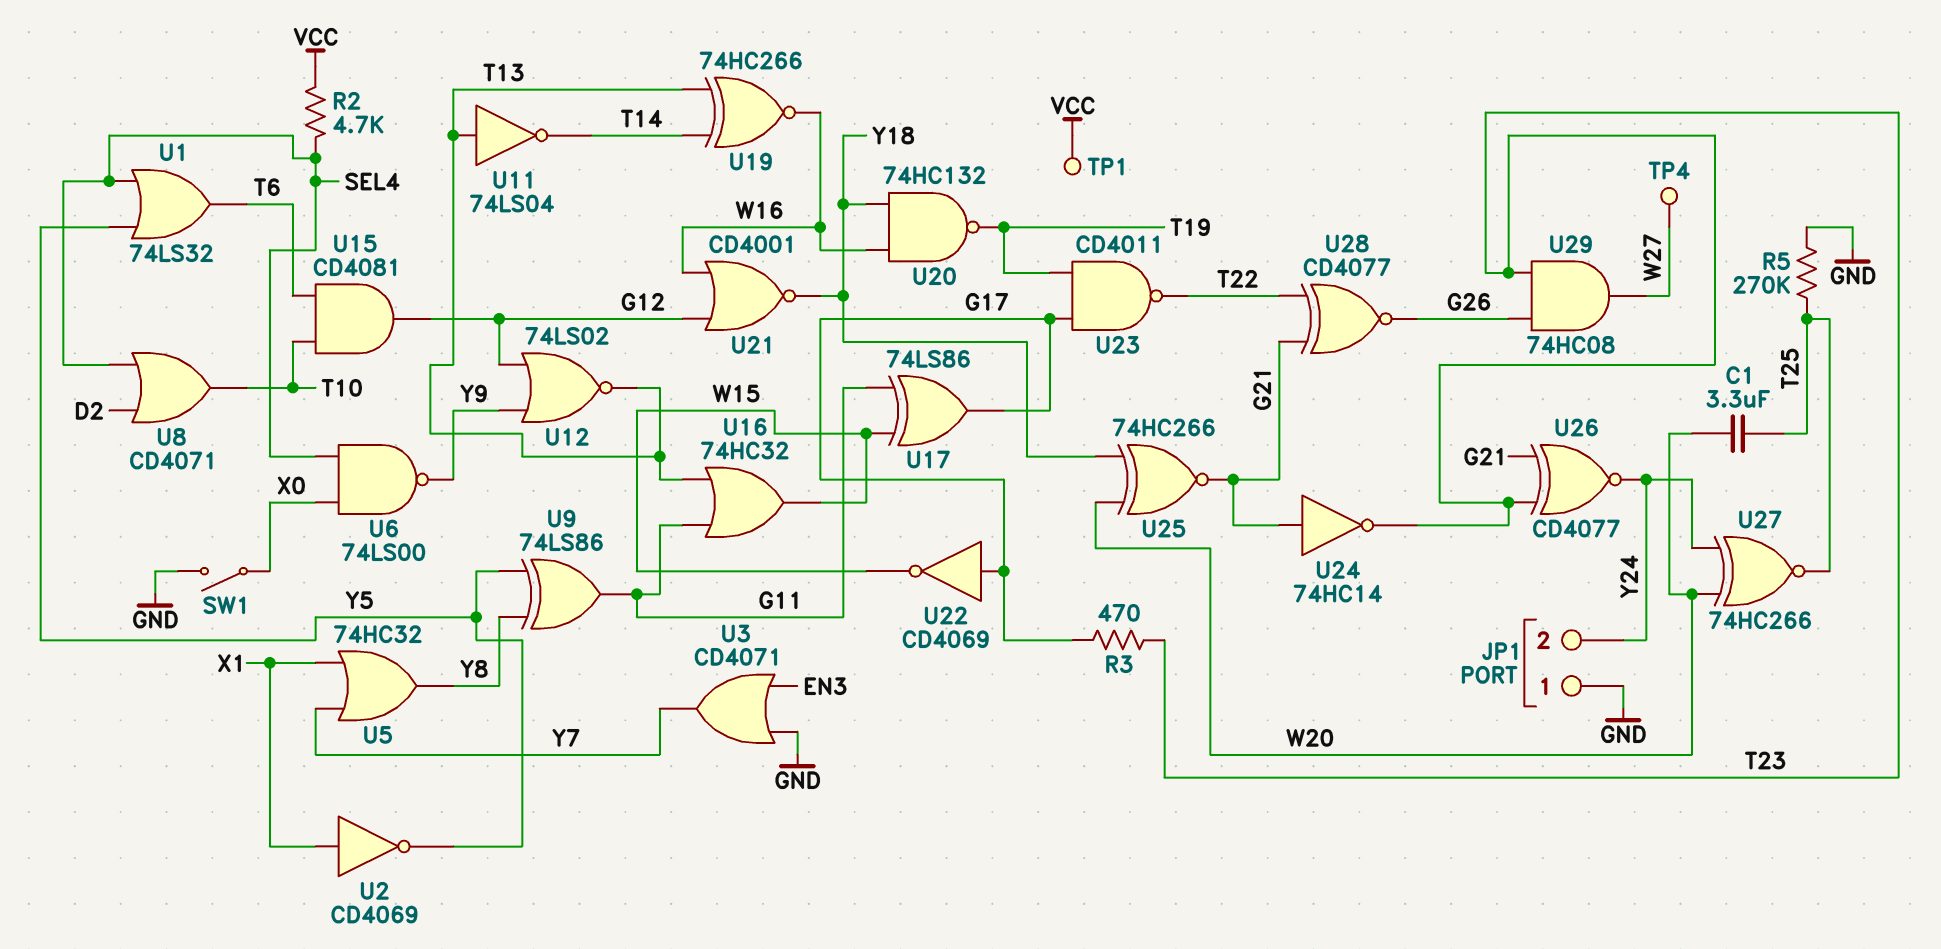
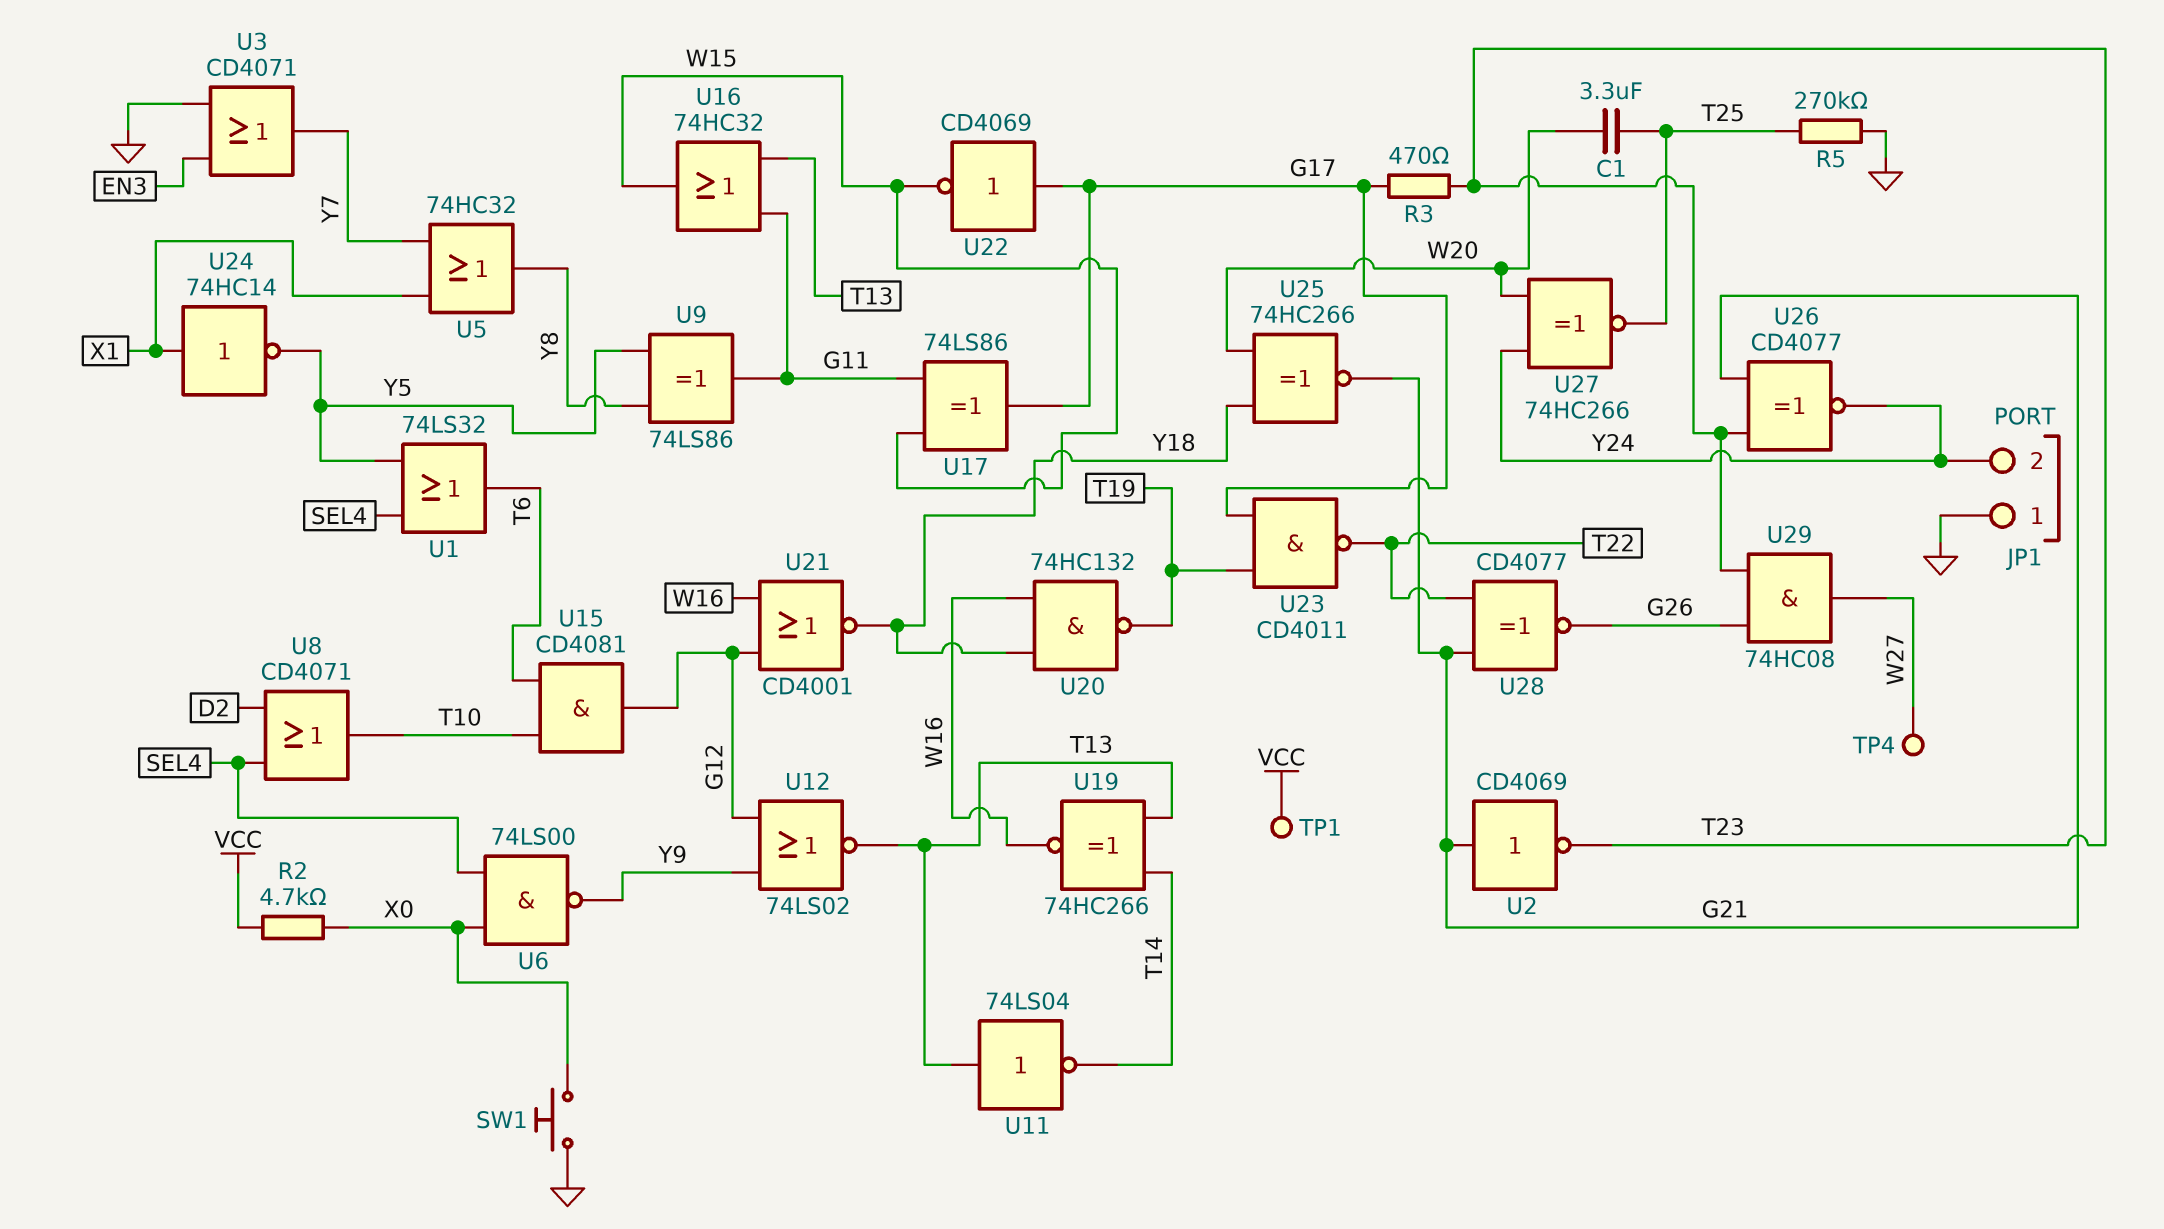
R2: 4.7k (SEL4, VCC) -> 4.7k (VCC, X0)
SW1: switch (GND, X0) -> button (GND, X0)
U2: NOT CD4069 (in X1, out Y5) -> NOT CD4069 (in G21, out T23)
U24: NOT 74HC14 (in G21, out T23) -> NOT 74HC14 (in X1, out Y5)

